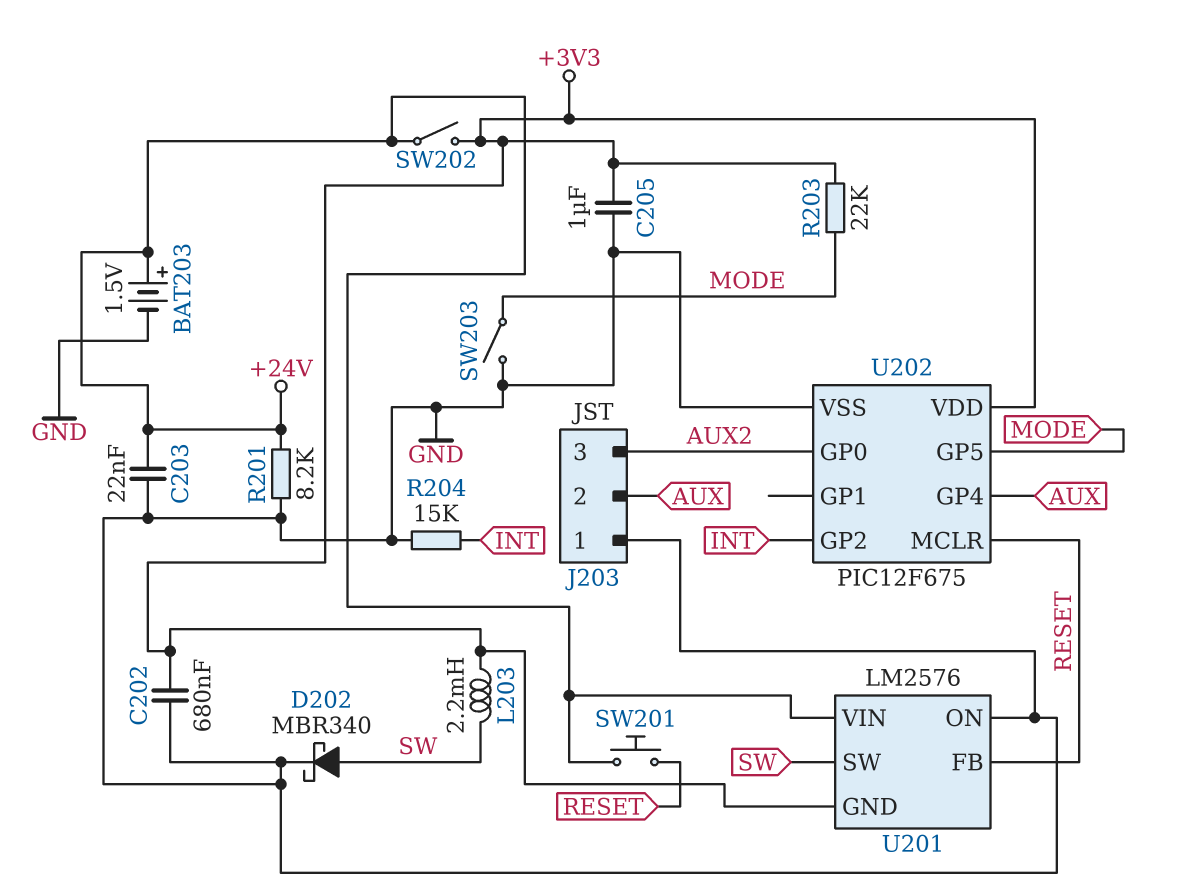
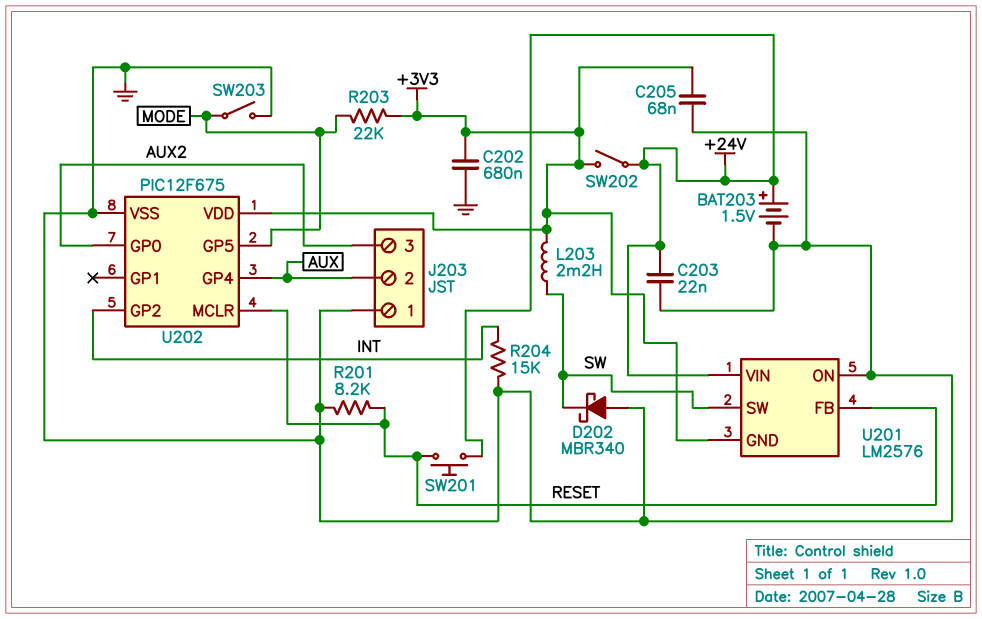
C205: 1uF (+3V3, GND) -> 68nF (+3V3, GND)
D202: schottky MBR340 (A SW, K GND) -> schottky MBR340 (A GND, K SW)
R201: 8.2k (+24V, GND) -> 8.2k (GND, RESET)

